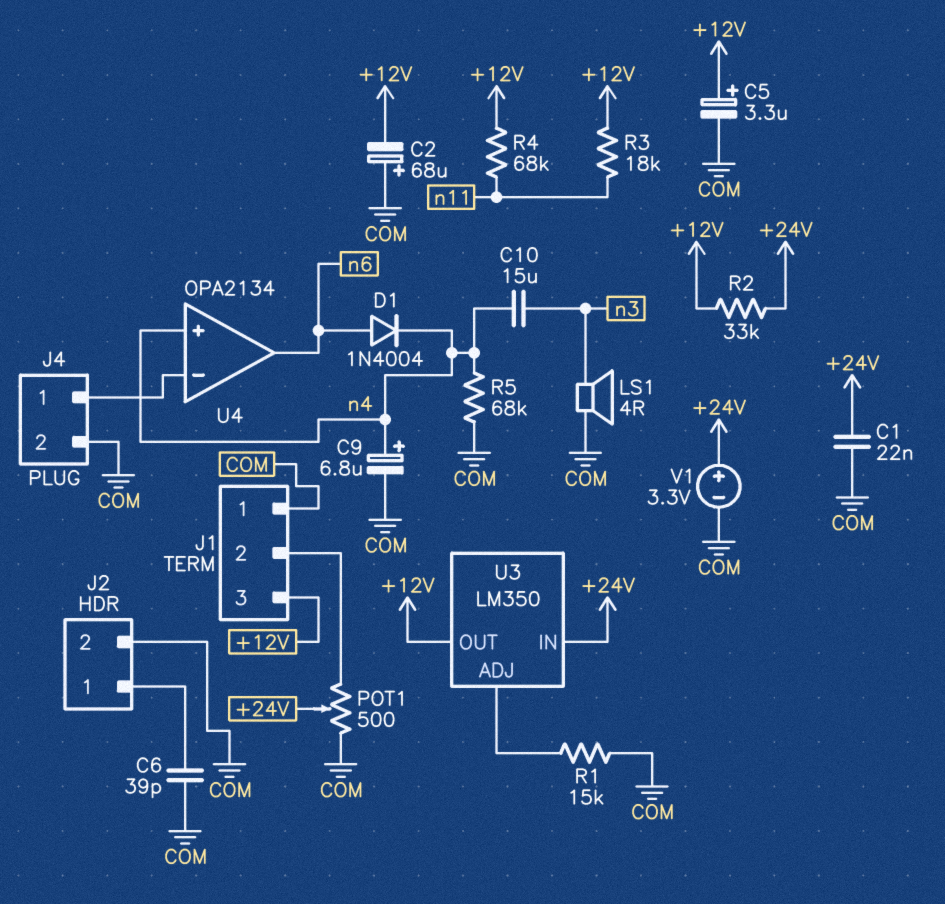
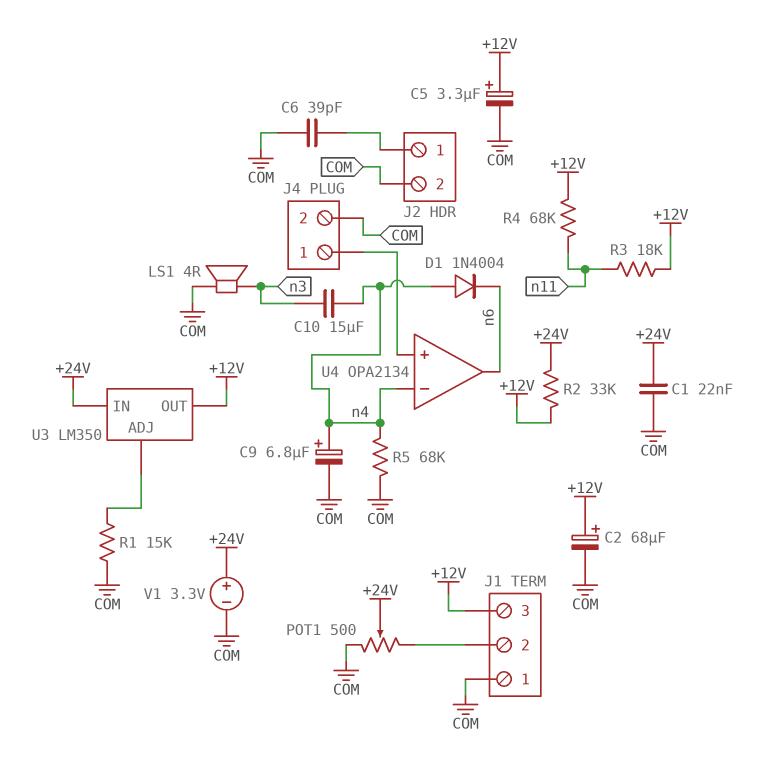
C2: 68uF (plus COM, minus +12V) -> 68uF (plus +12V, minus COM)
D1: diode 1N4004 (A n6, K n4) -> diode 1N4004 (A n4, K n6)
U4 pin in+: n4 -> J4/1
U4 pin in-: J4/1 -> n4

